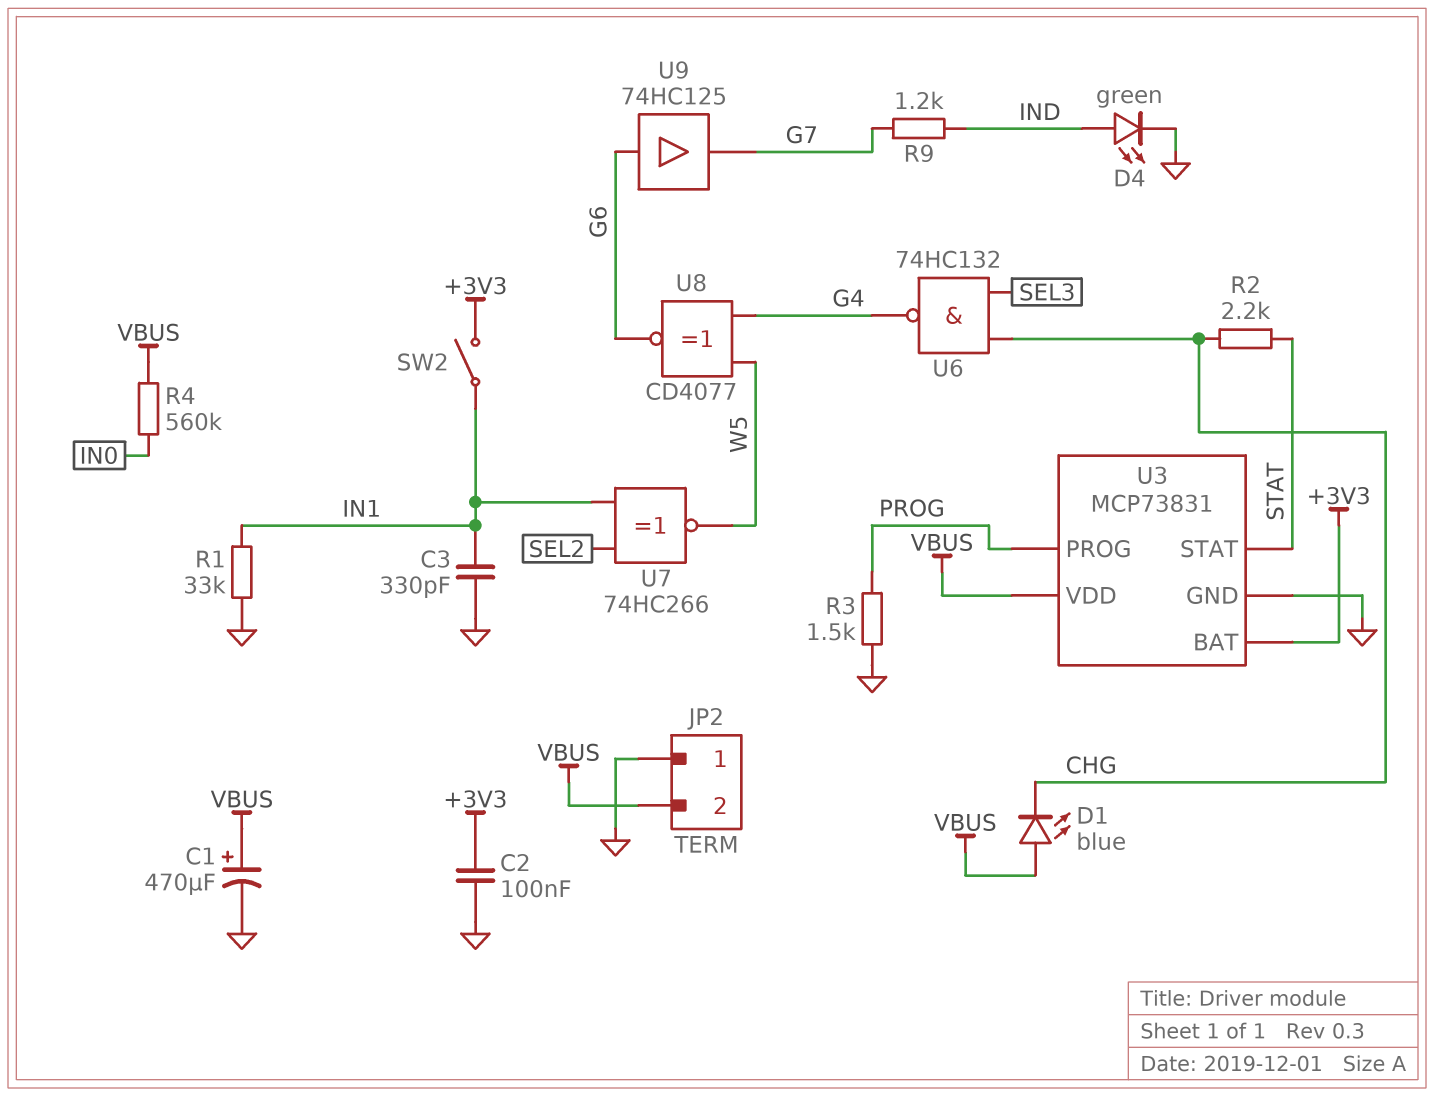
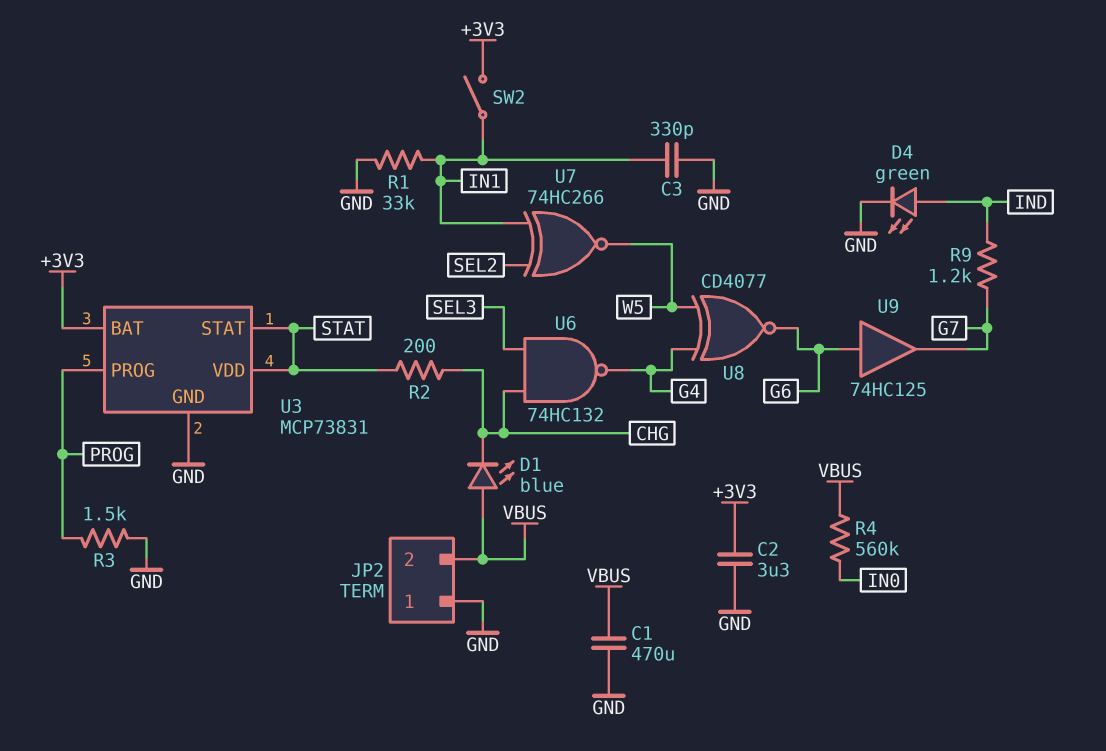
C1: 470uF (plus VBUS, minus GND) -> 470uF (GND, VBUS)
C2: 100nF (+3V3, GND) -> 3.3uF (+3V3, GND)
R2: 2.2k (CHG, STAT) -> 200 (CHG, STAT)
U3 pin VDD: VBUS -> STAT

